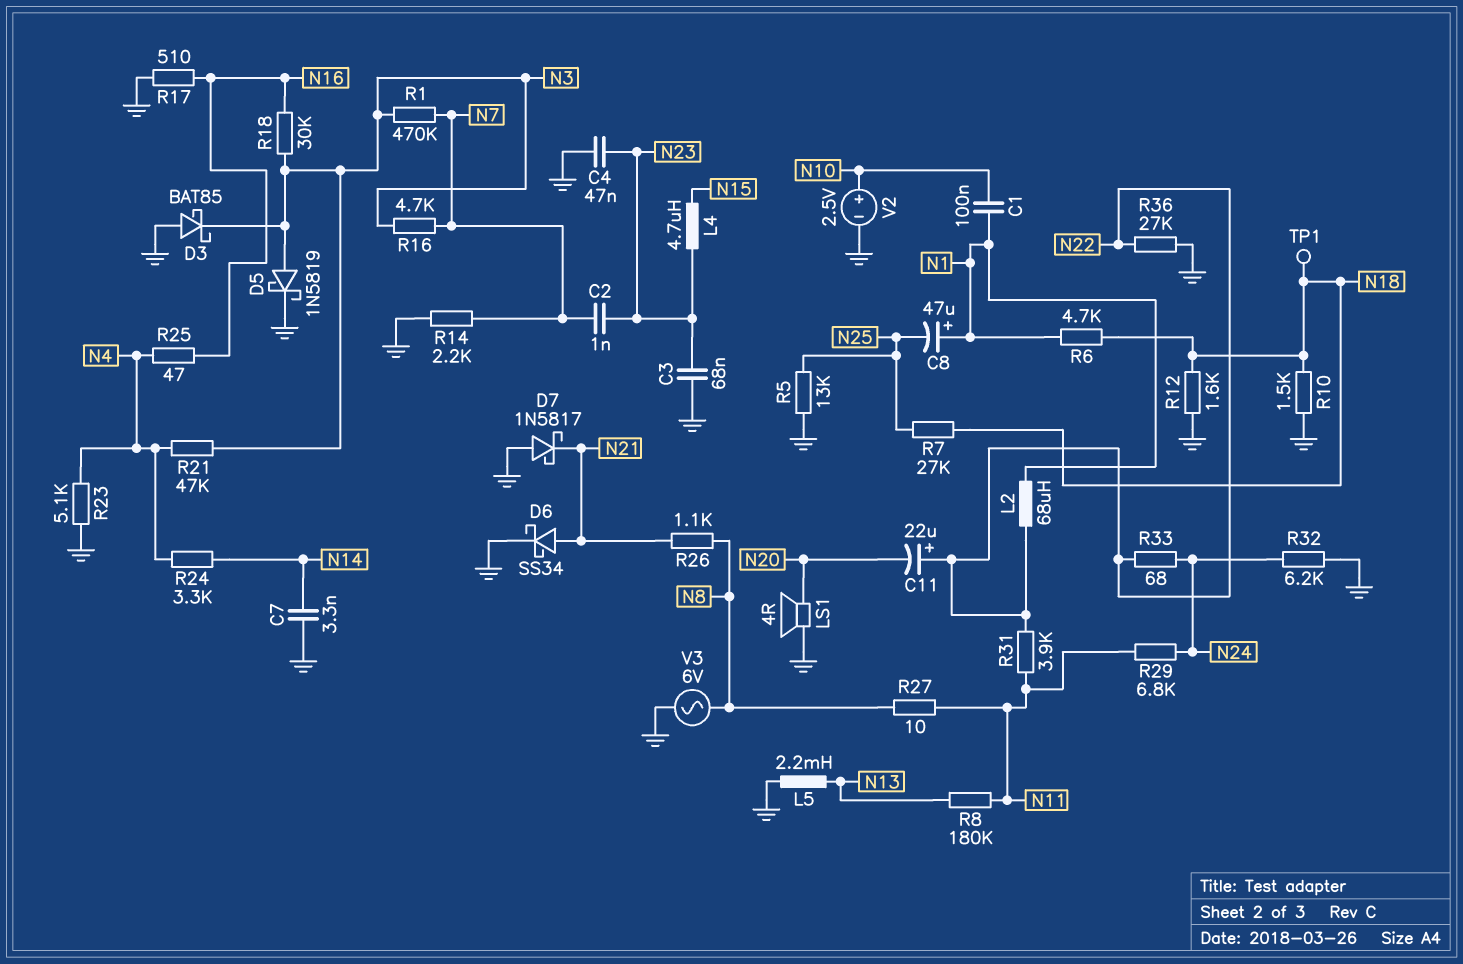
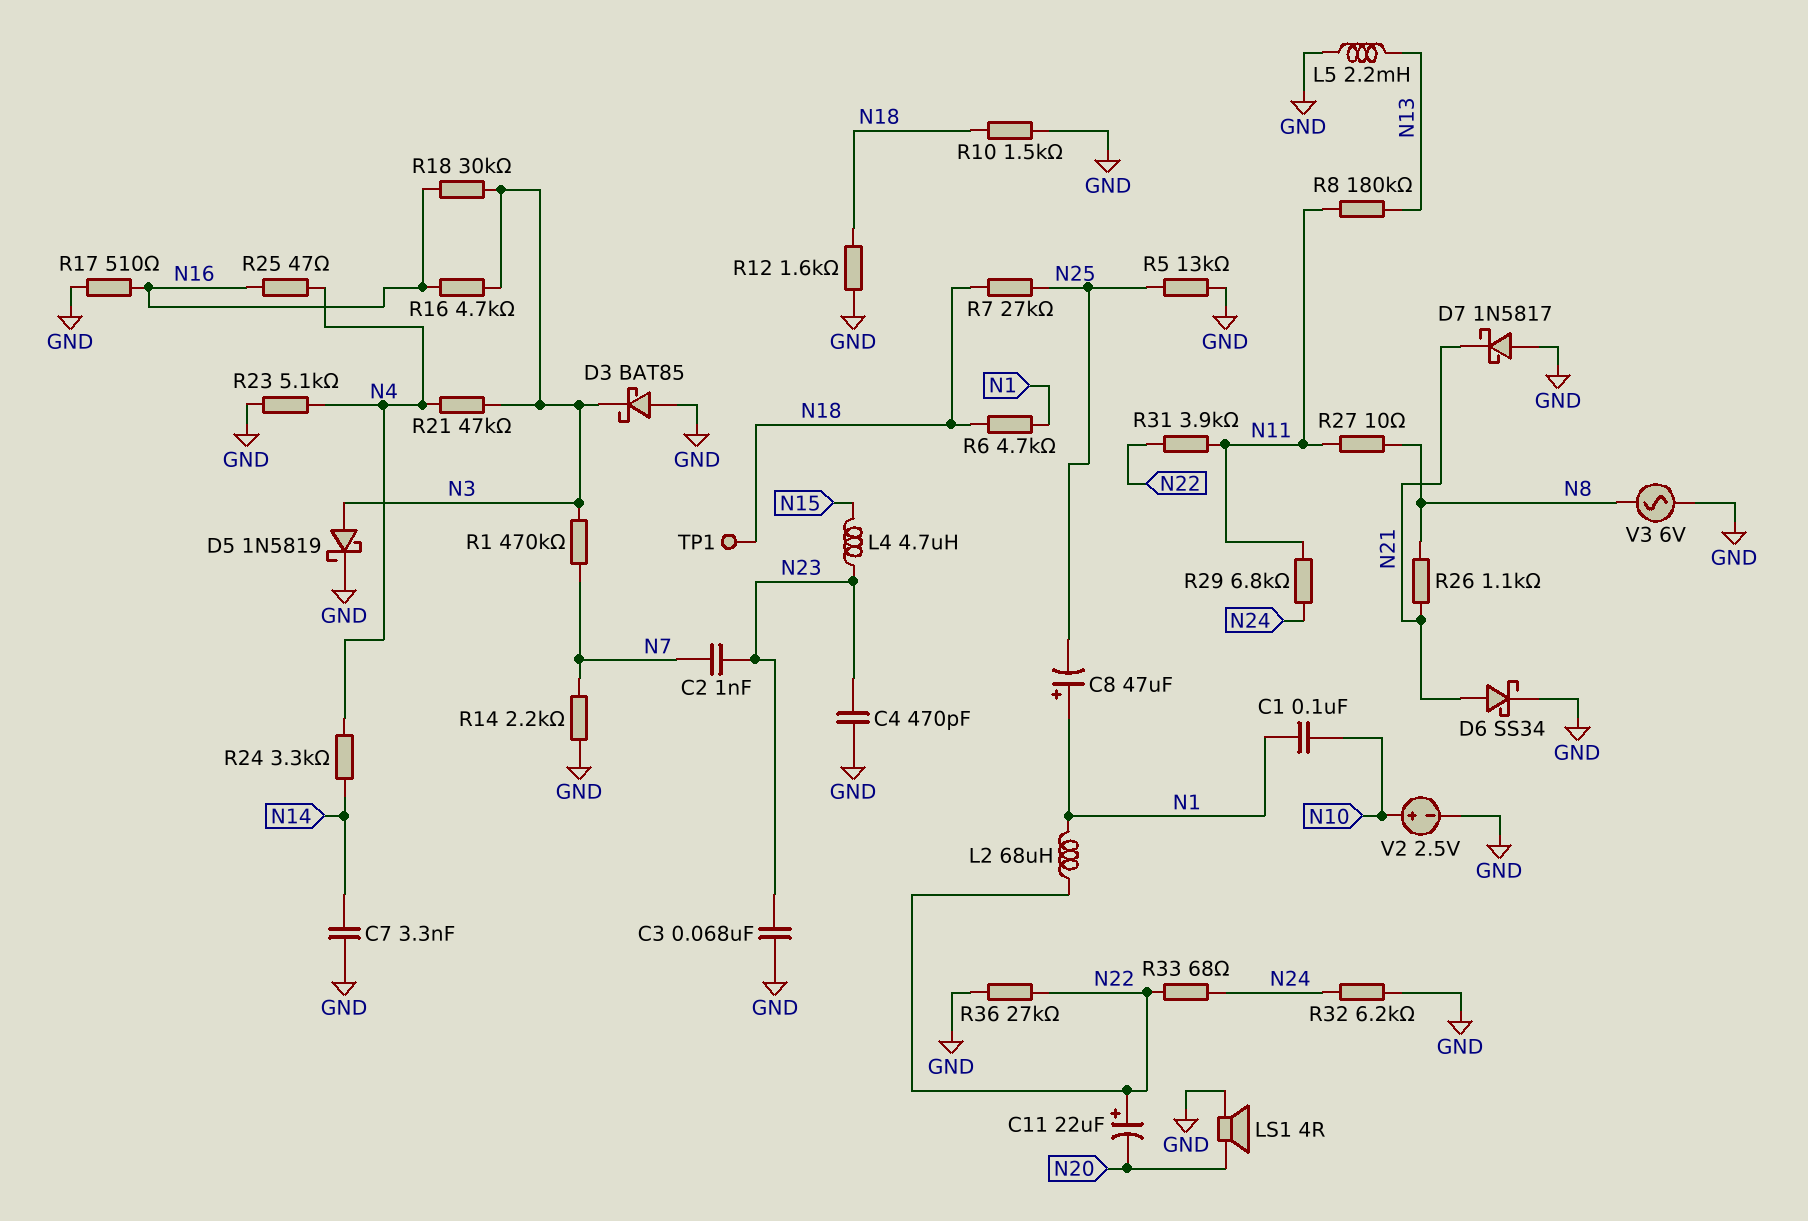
C4: 47nF (GND, N23) -> 470pF (GND, N23)
R16: 4.7k (N3, N7) -> 4.7k (N3, N16)

